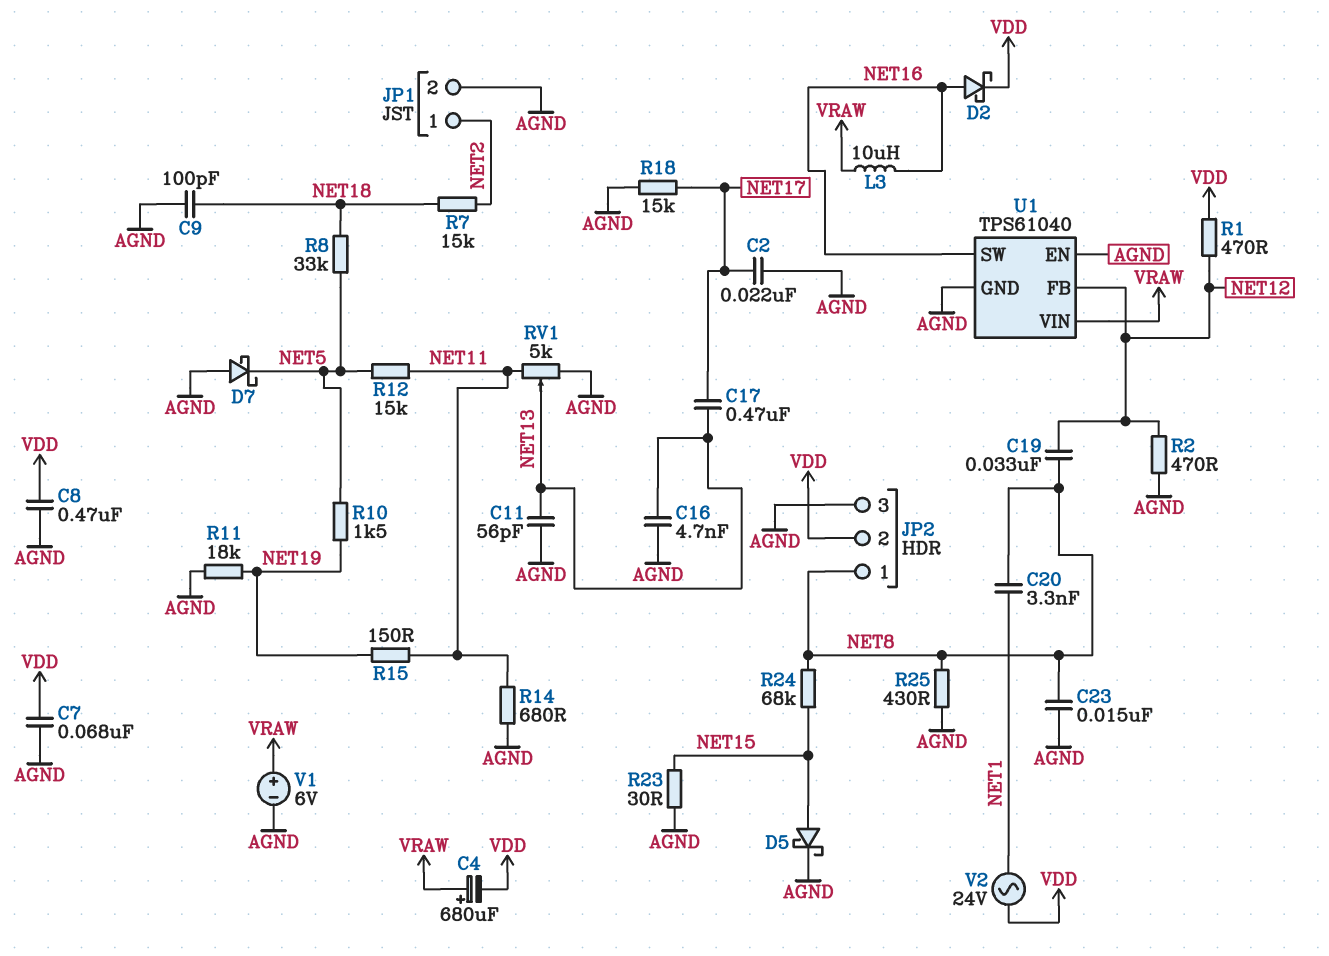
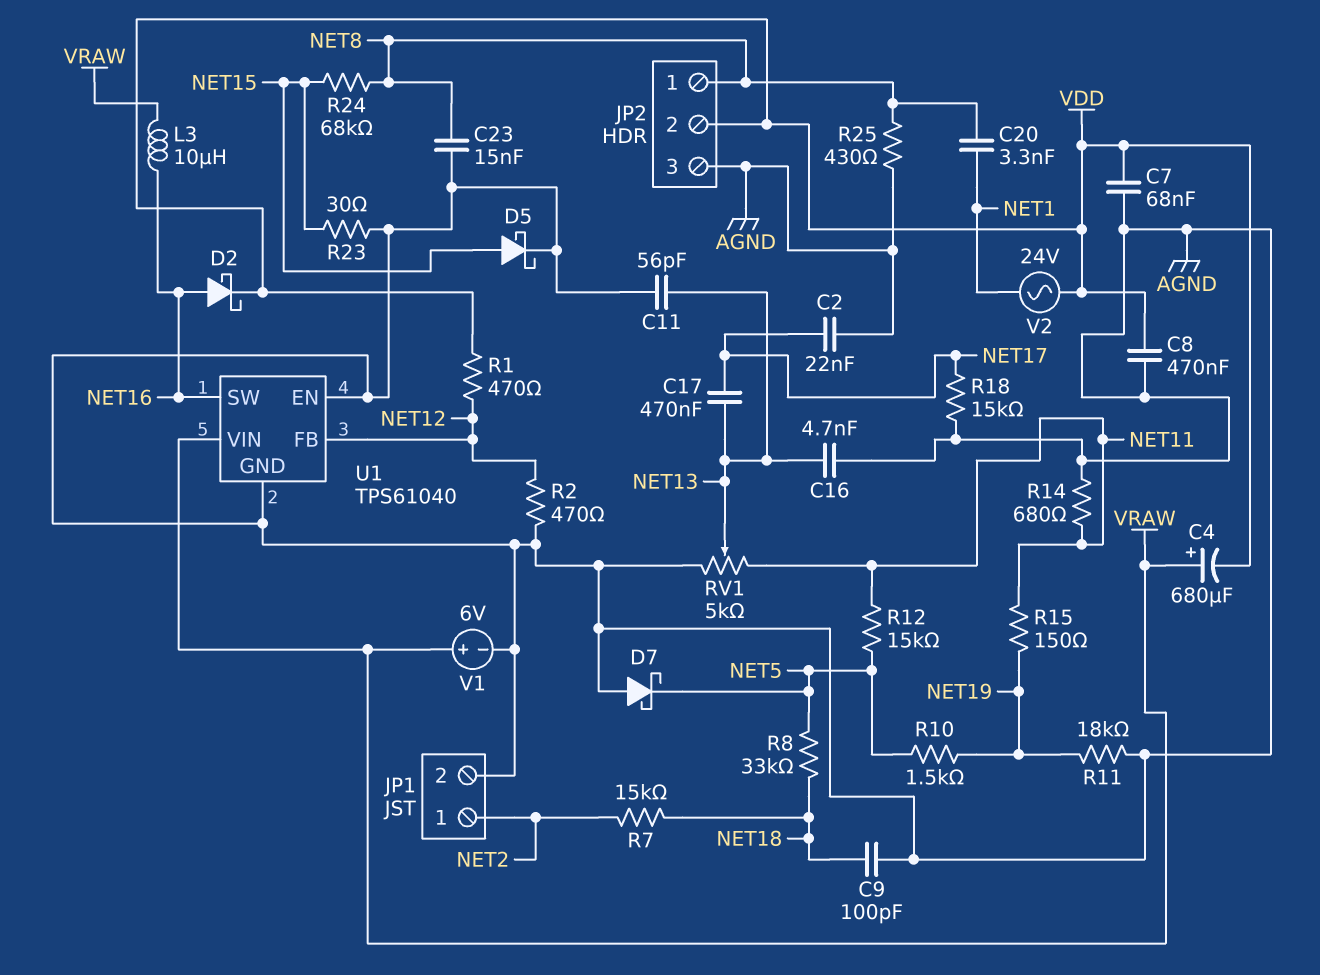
C19: 33nF (NET8, NET12) -> none

